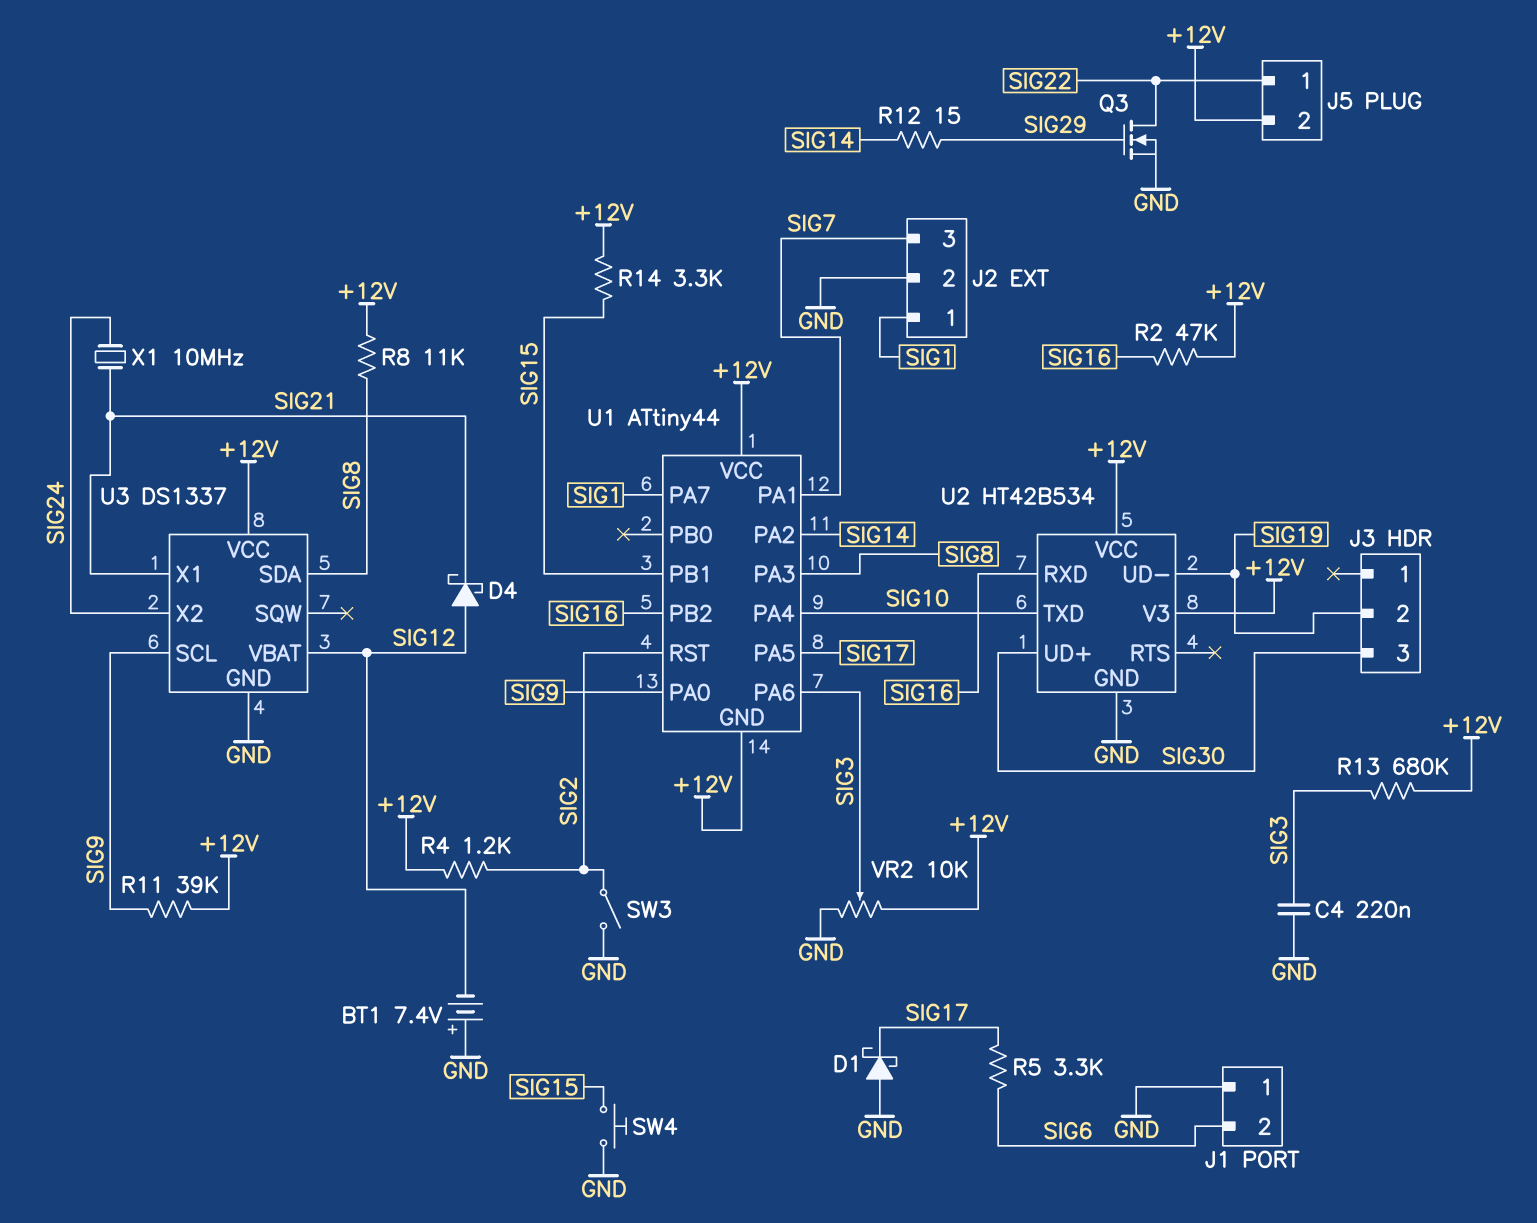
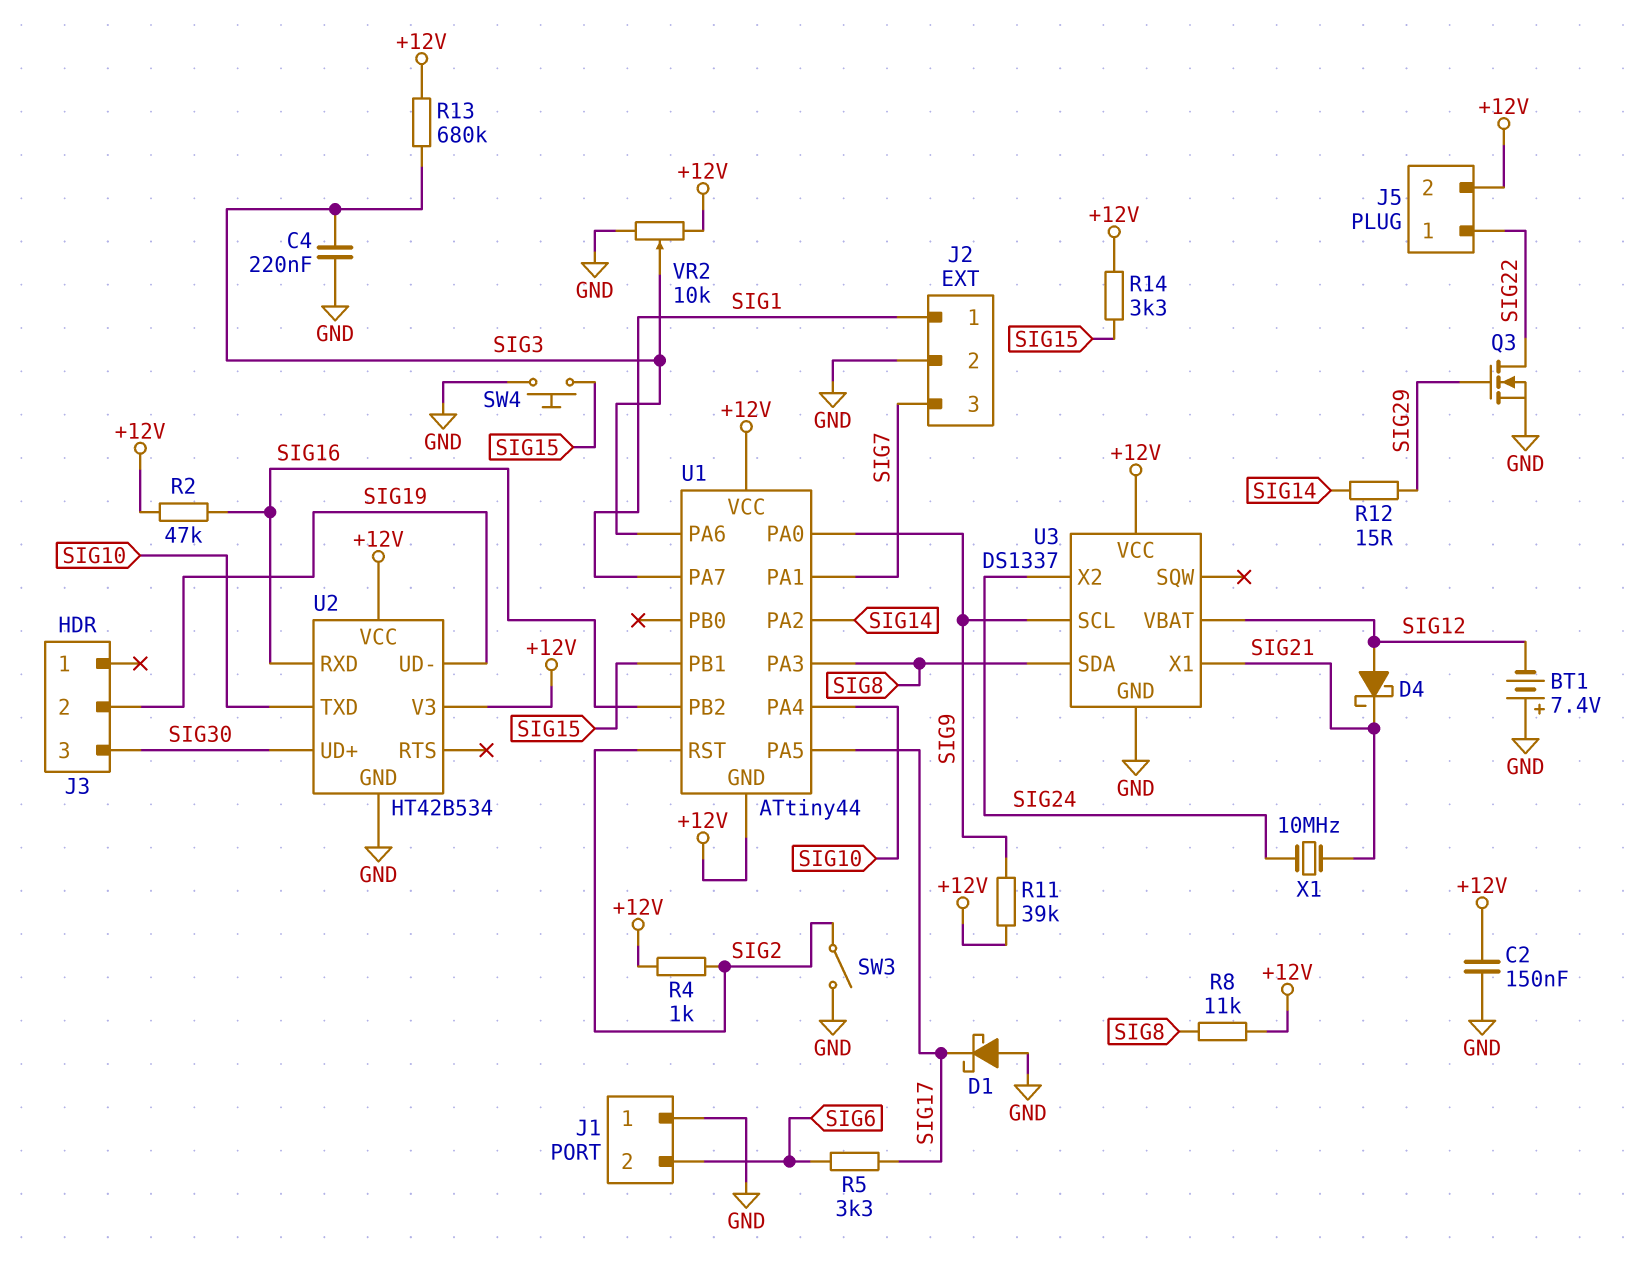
C2: none -> 150nF (+12V, GND)
R4: 1.2k (+12V, SIG2) -> 1k (+12V, SIG2)

